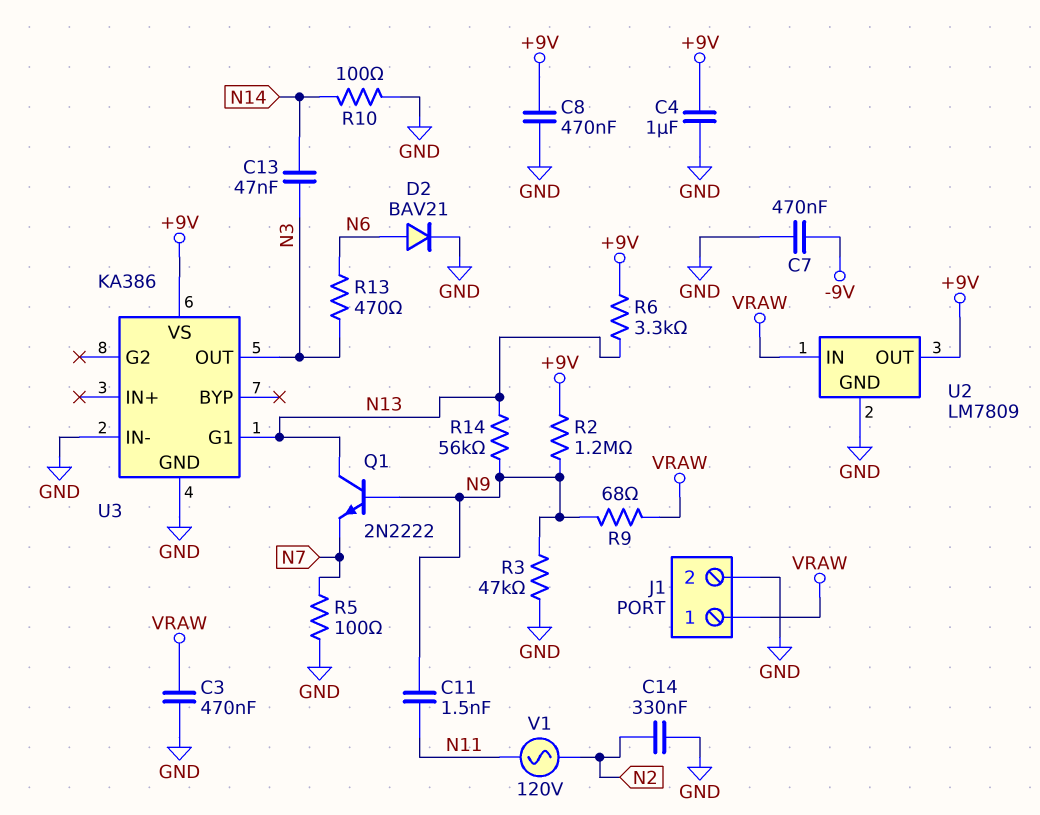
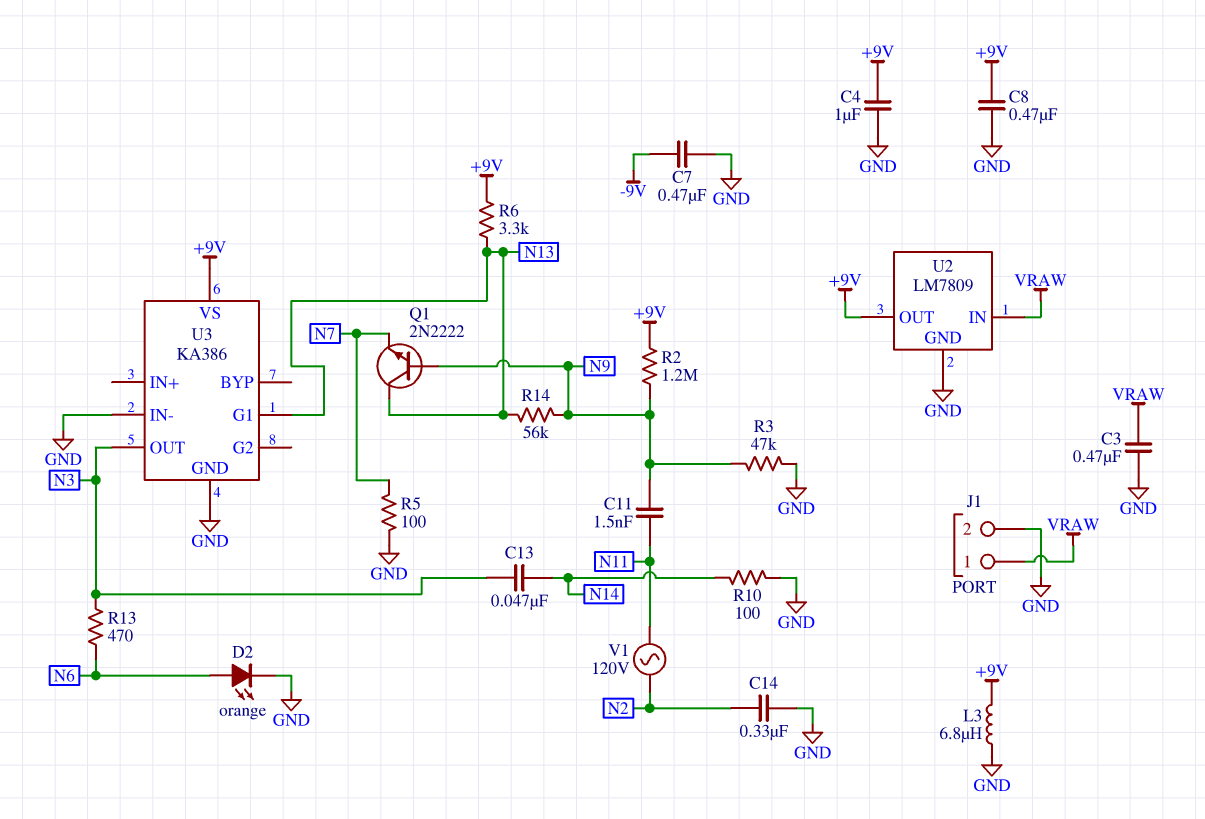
D2: diode BAV21 (A N6, K GND) -> LED orange (A N6, K GND)
L3: none -> 6.8uH (+9V, GND)
R9: 68 (N9, VRAW) -> none

